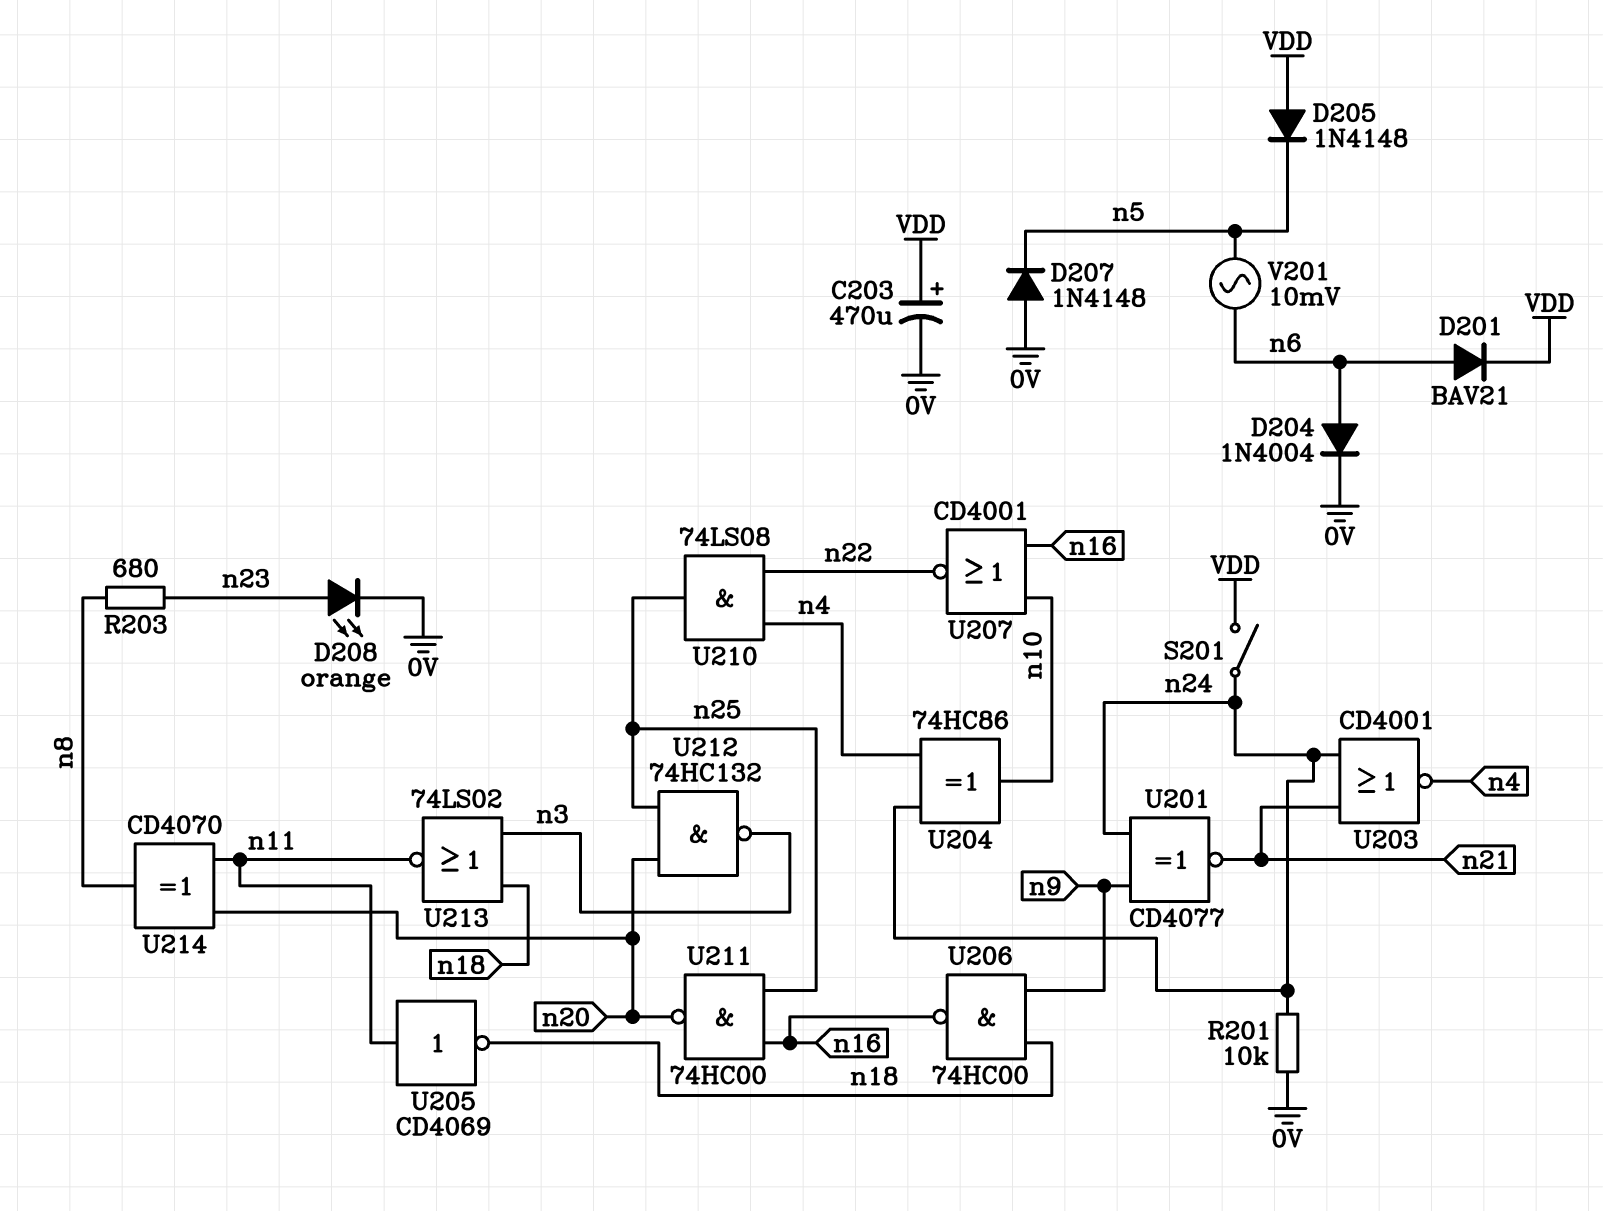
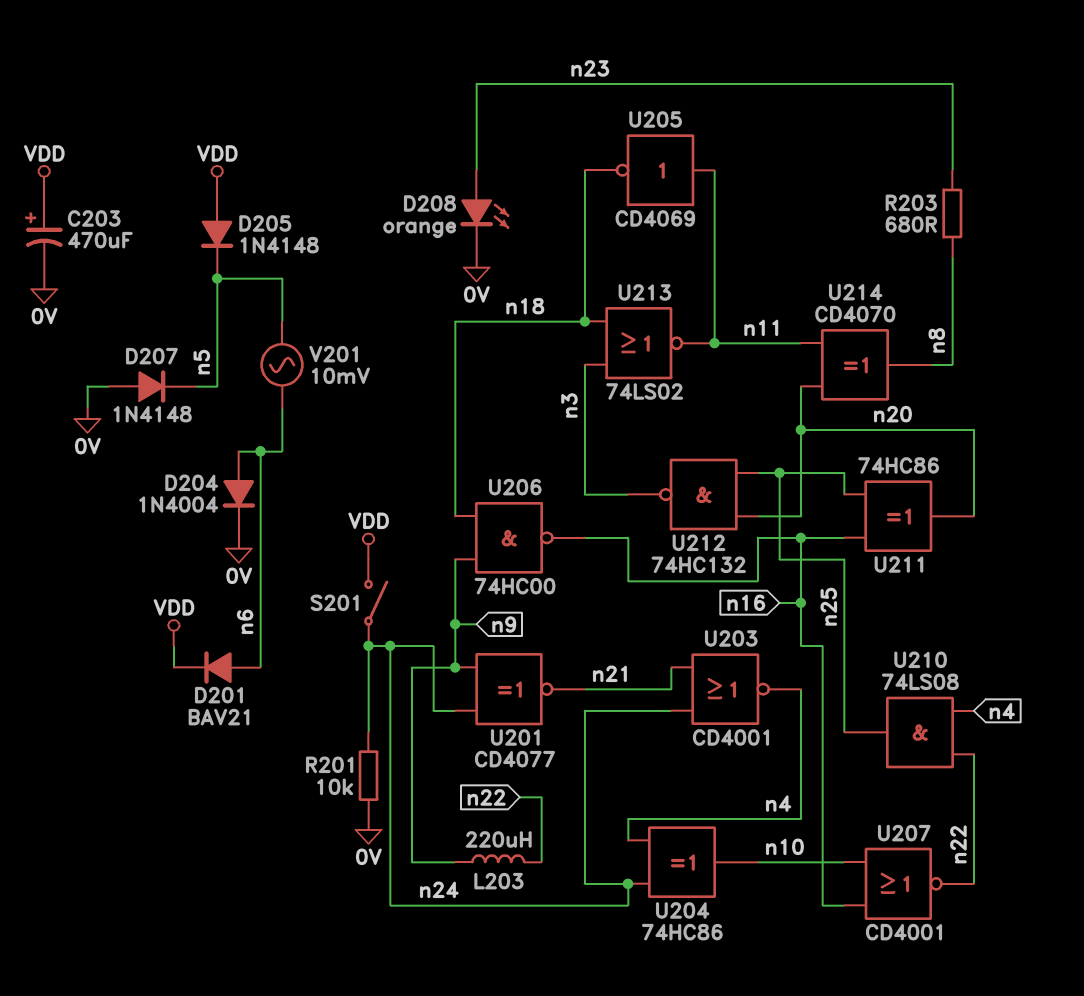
L203: none -> 220uH (n9, n22)
U211: NAND 74HC00 (in n16, in n25, out n20) -> XOR 74HC86 (in n16, in n25, out n20)

